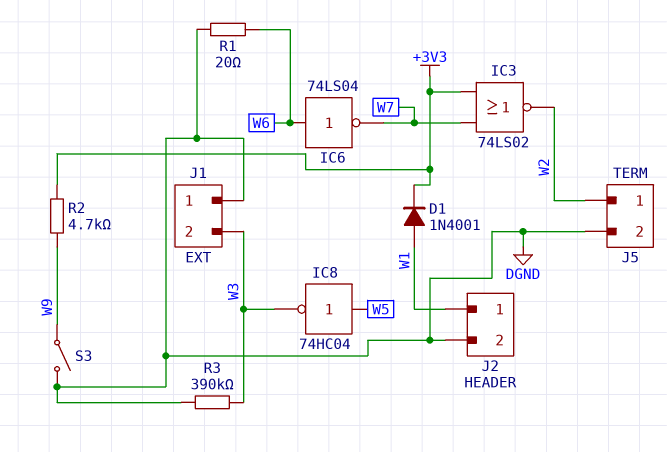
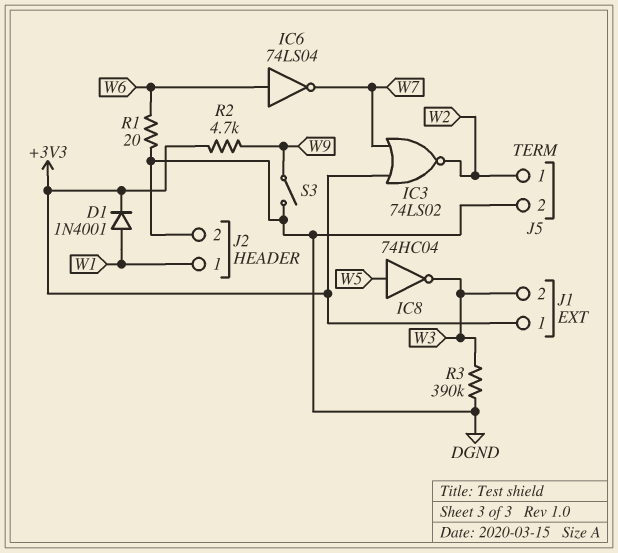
J1 pin 1: DGND -> +3V3

